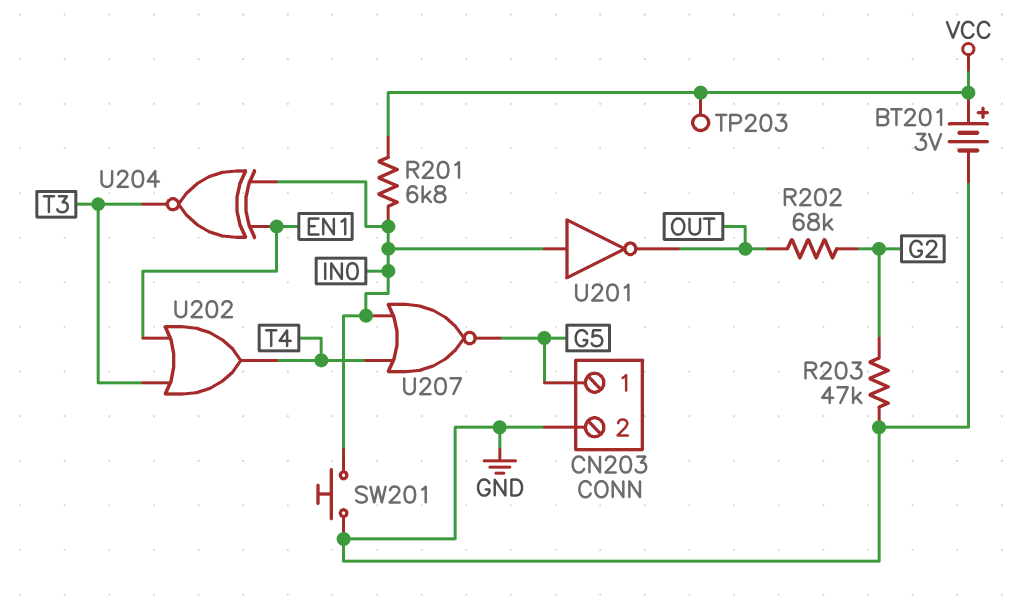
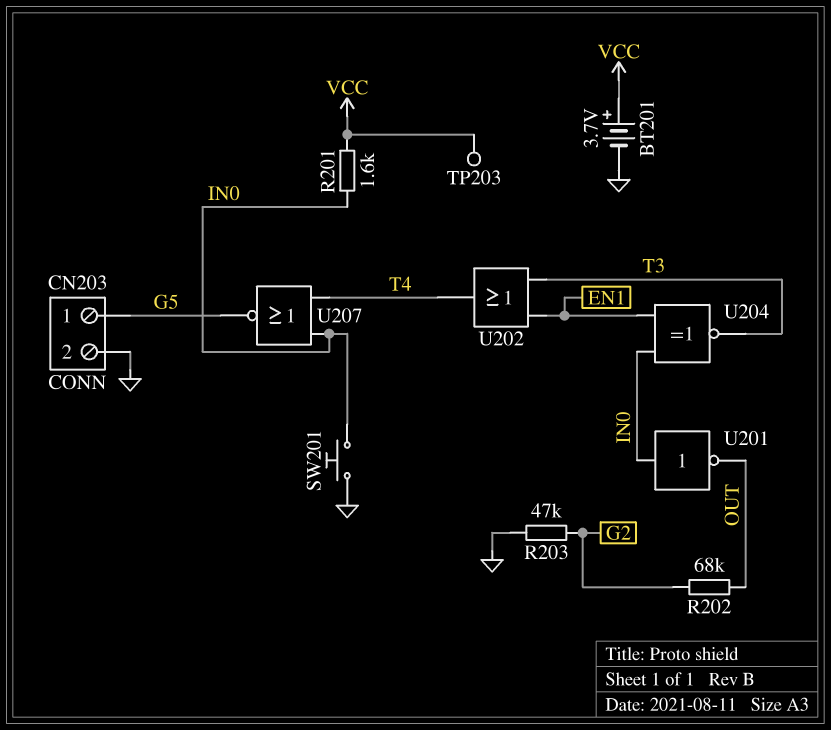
BT201: 3V (plus VCC, minus GND) -> 3.7V (plus VCC, minus GND)
R201: 6.8k (IN0, VCC) -> 1.6k (IN0, VCC)

